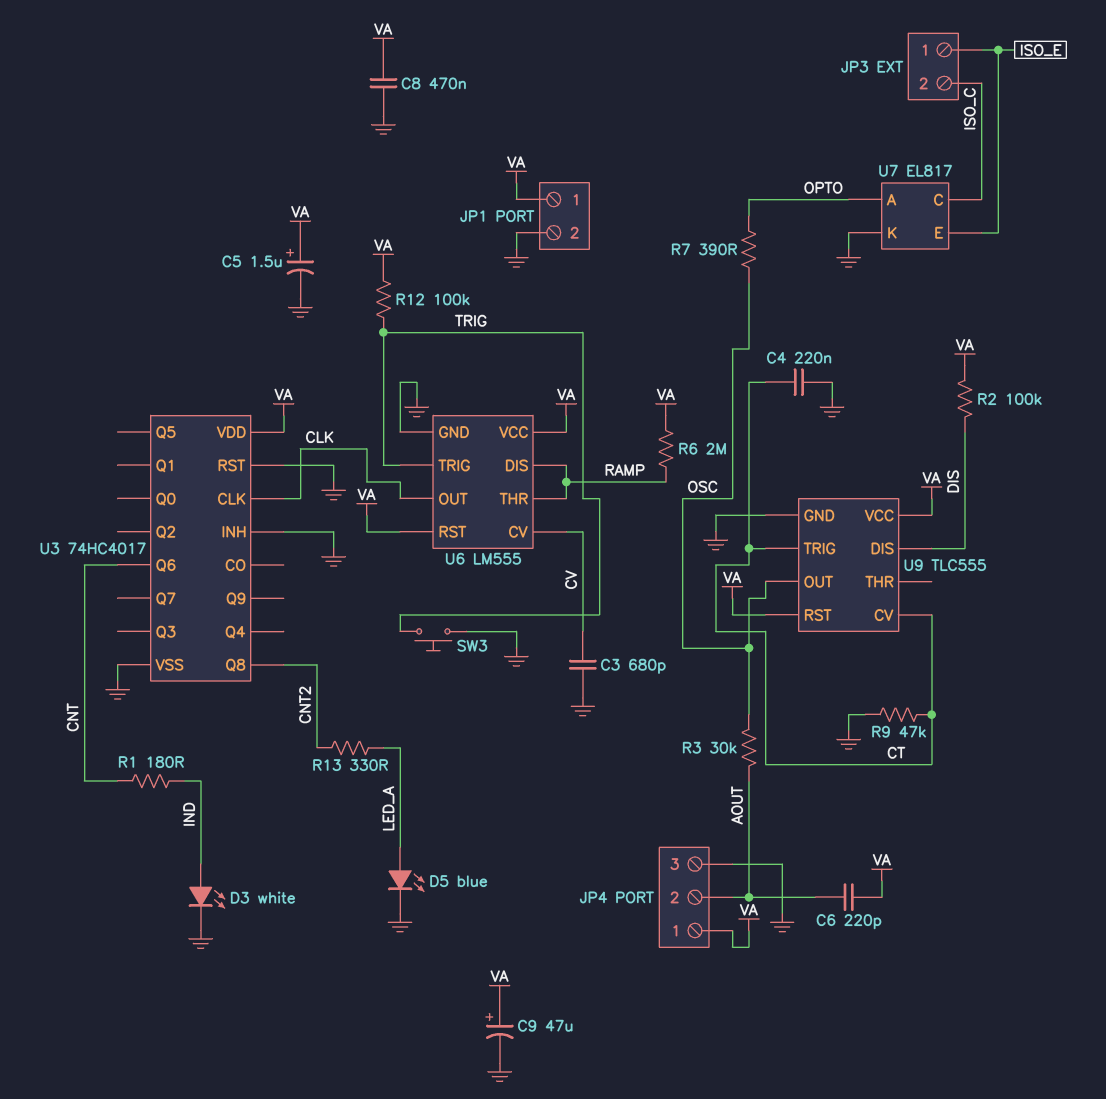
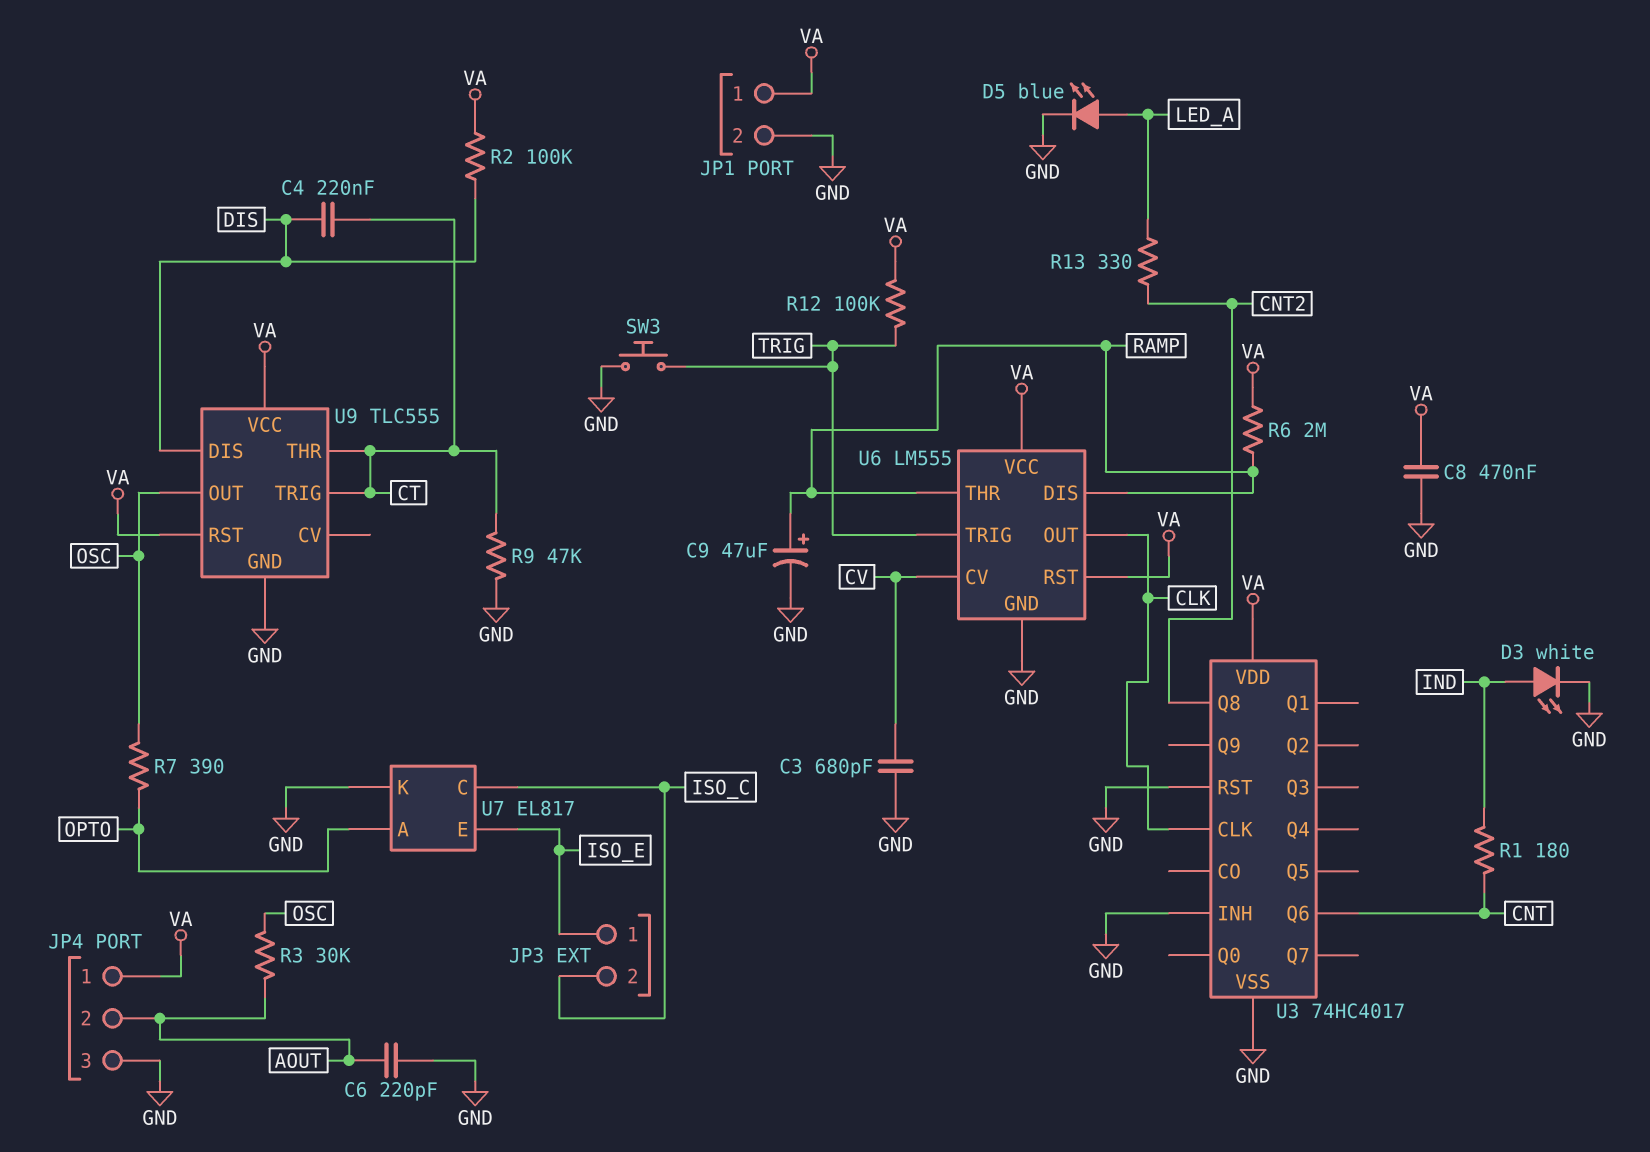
C4: 220nF (CT, GND) -> 220nF (CT, DIS)
C5: 1.5uF (plus VA, minus GND) -> none
C6: 220pF (AOUT, VA) -> 220pF (AOUT, GND)
C9: 47uF (plus VA, minus GND) -> 47uF (plus RAMP, minus GND)
U9 pin CV: CT -> none
U9 pin THR: none -> CT

